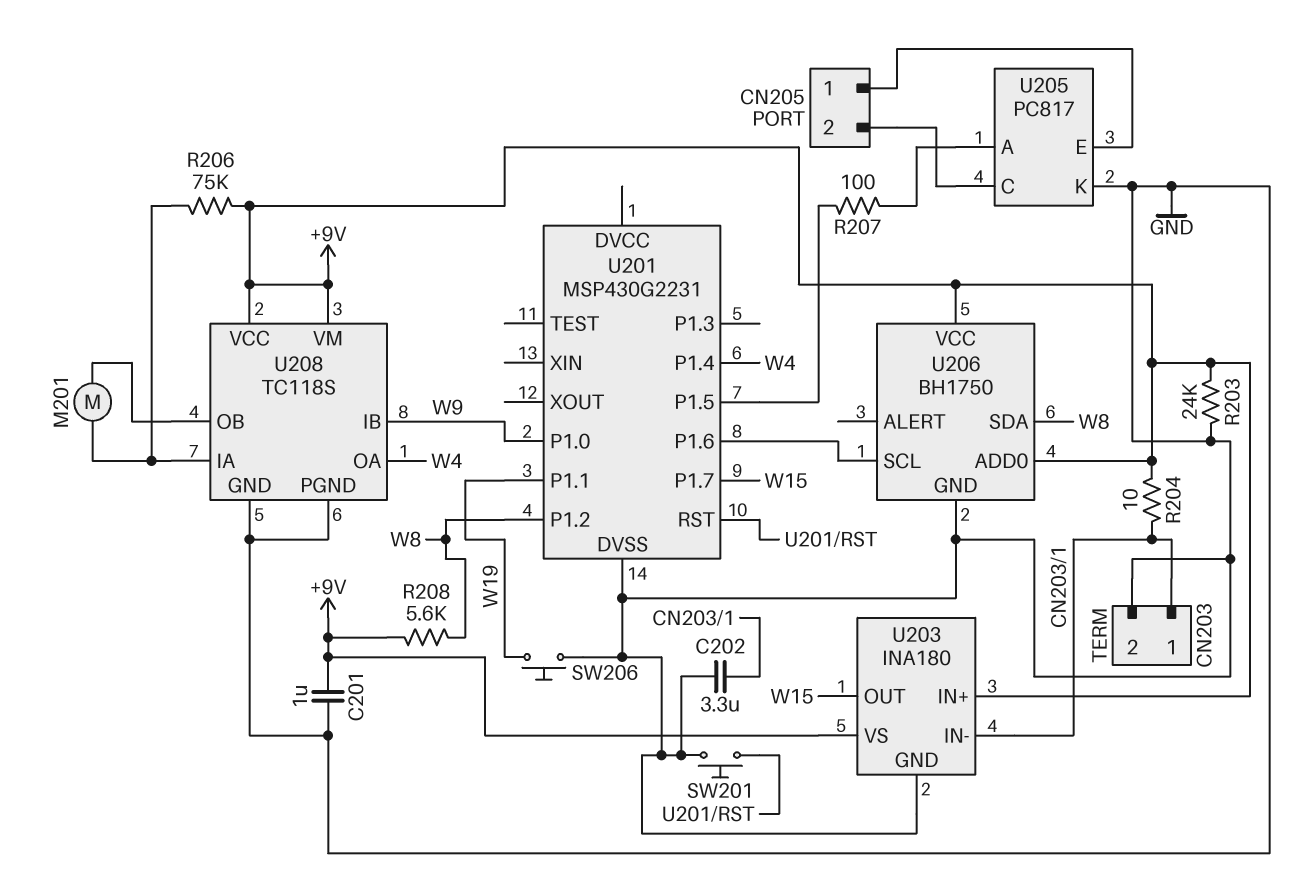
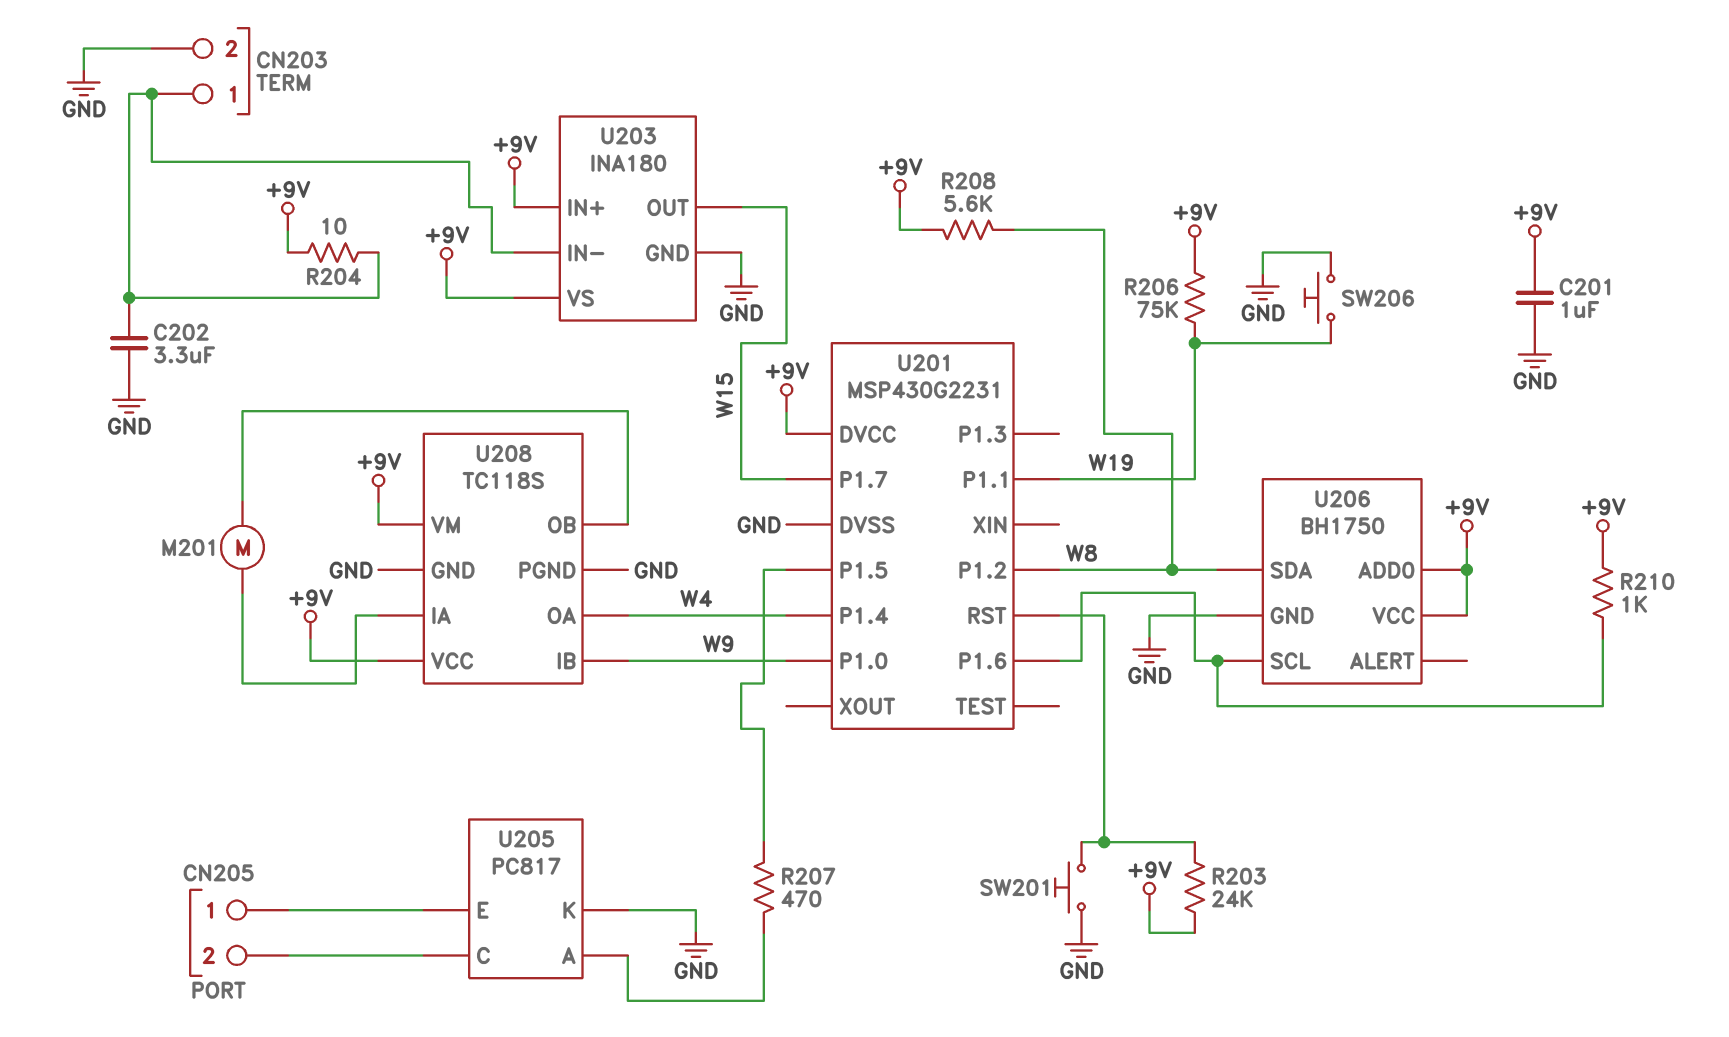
R203: 24k (+9V, GND) -> 24k (+9V, U201/RST)
R206: 75k (+9V, U208/IA) -> 75k (+9V, W19)
R207: 100 (U201/P1.5, U205/A) -> 470 (U201/P1.5, U205/A)
R210: none -> 1k (+9V, U201/P1.6)
U201 pin DVCC: none -> +9V

